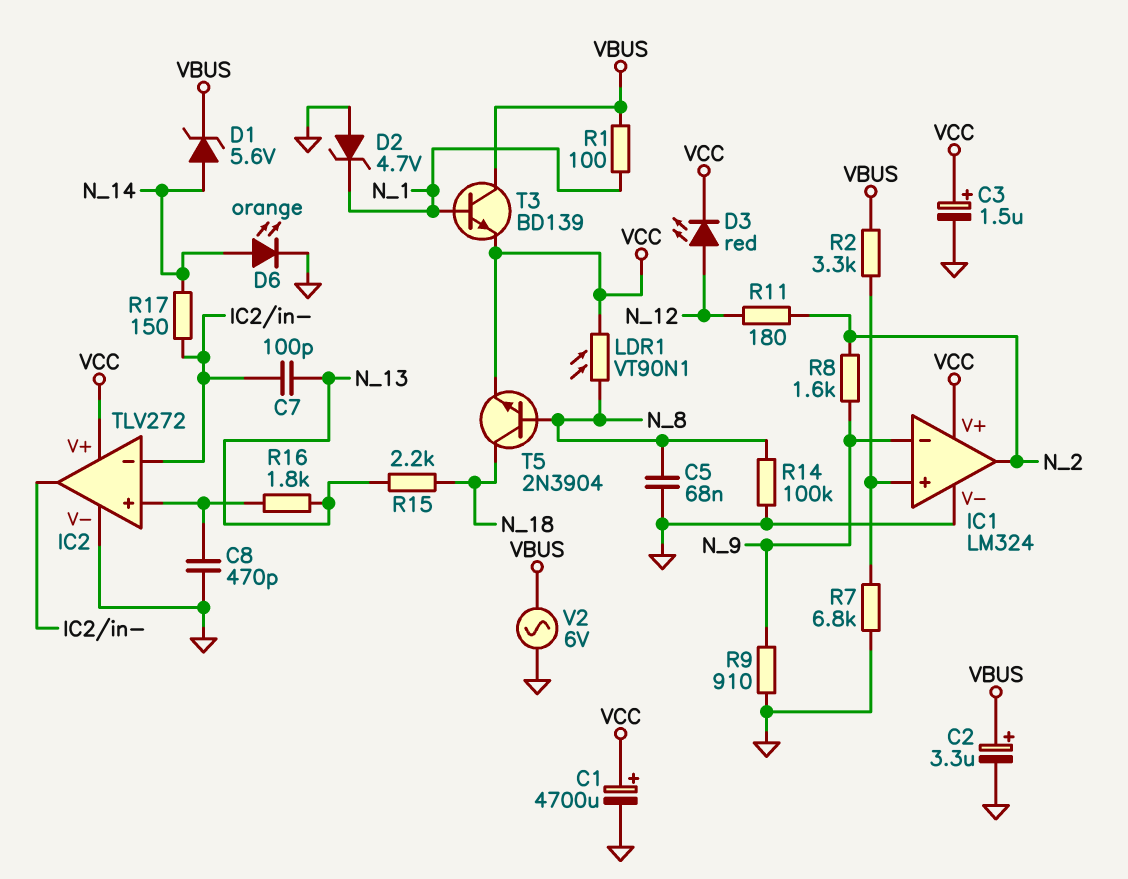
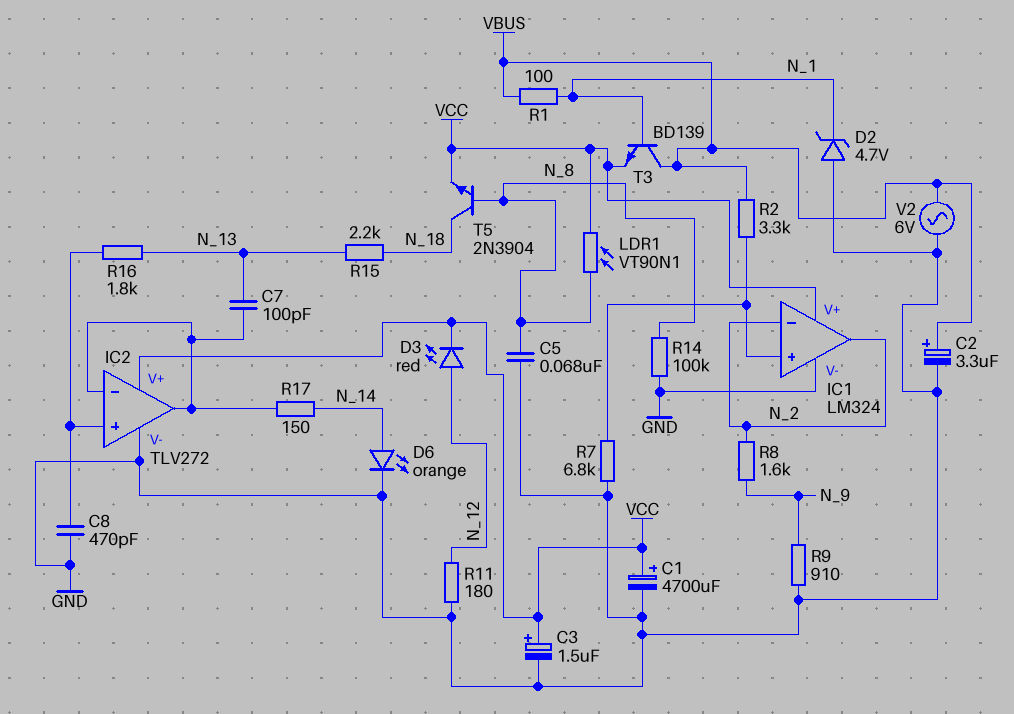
D1: zener 5.6V (A N_14, K VBUS) -> none
IC1 pin in-: N_9 -> N_2
R11: 180 (N_2, N_12) -> 180 (GND, N_12)

